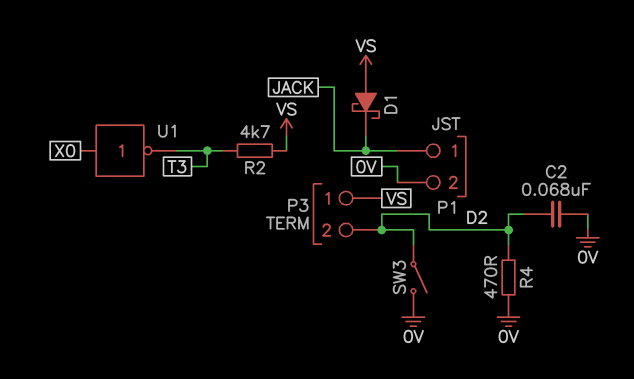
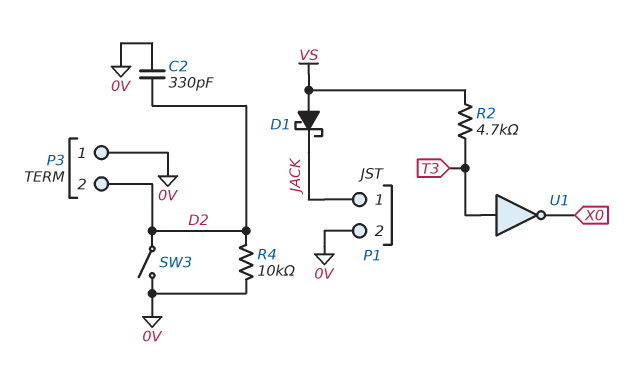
C2: 68nF (0V, D2) -> 330pF (0V, D2)
P3 pin 1: VS -> 0V
R4: 470 (0V, D2) -> 10k (0V, D2)
U1: NOT (in X0, out T3) -> NOT (in T3, out X0)

